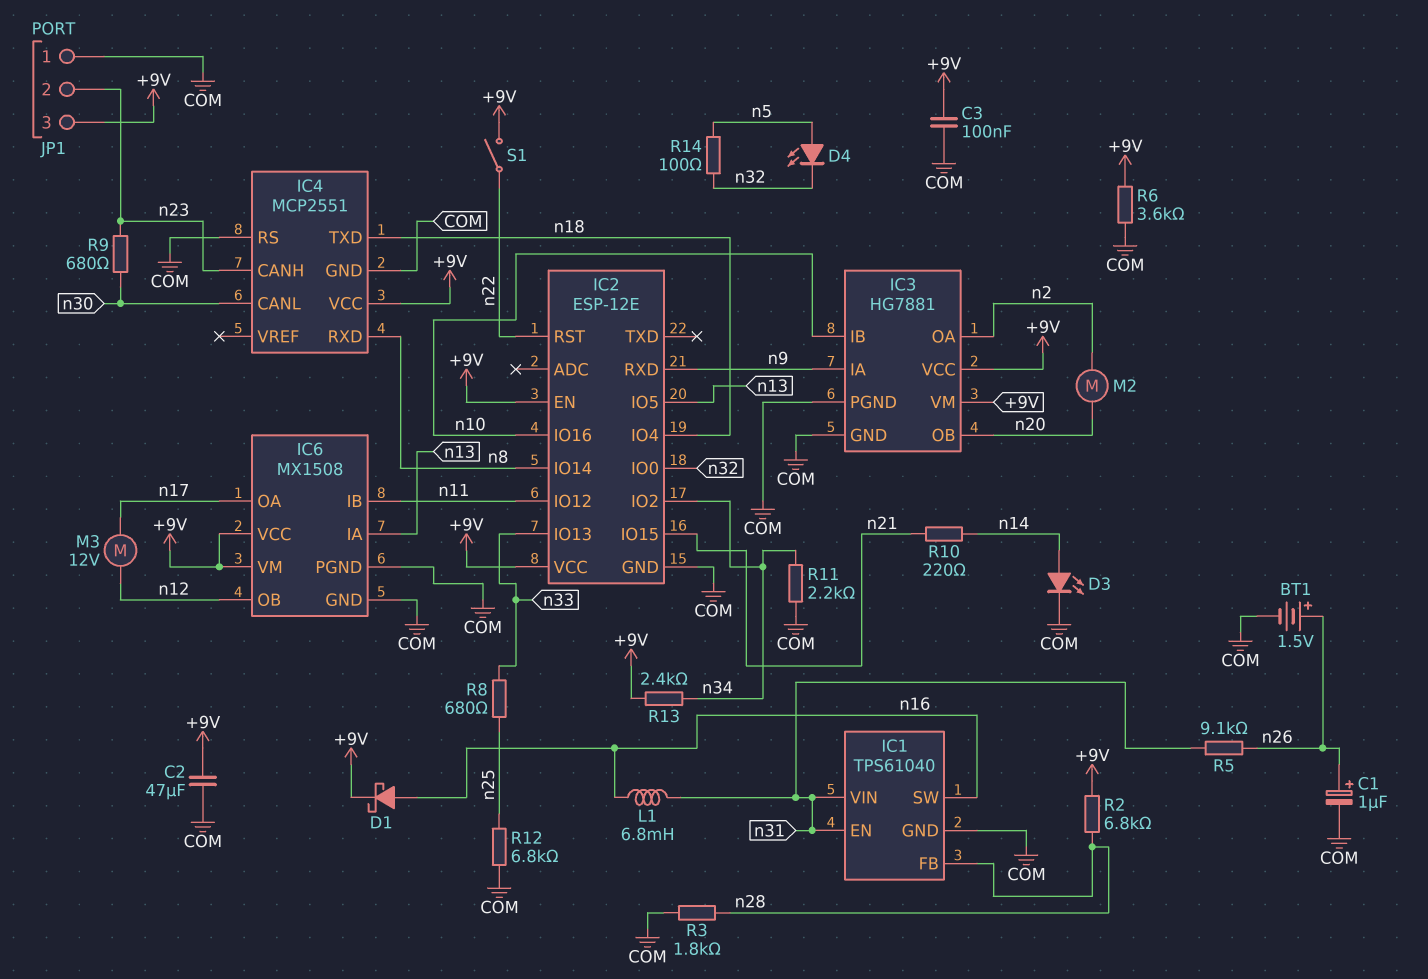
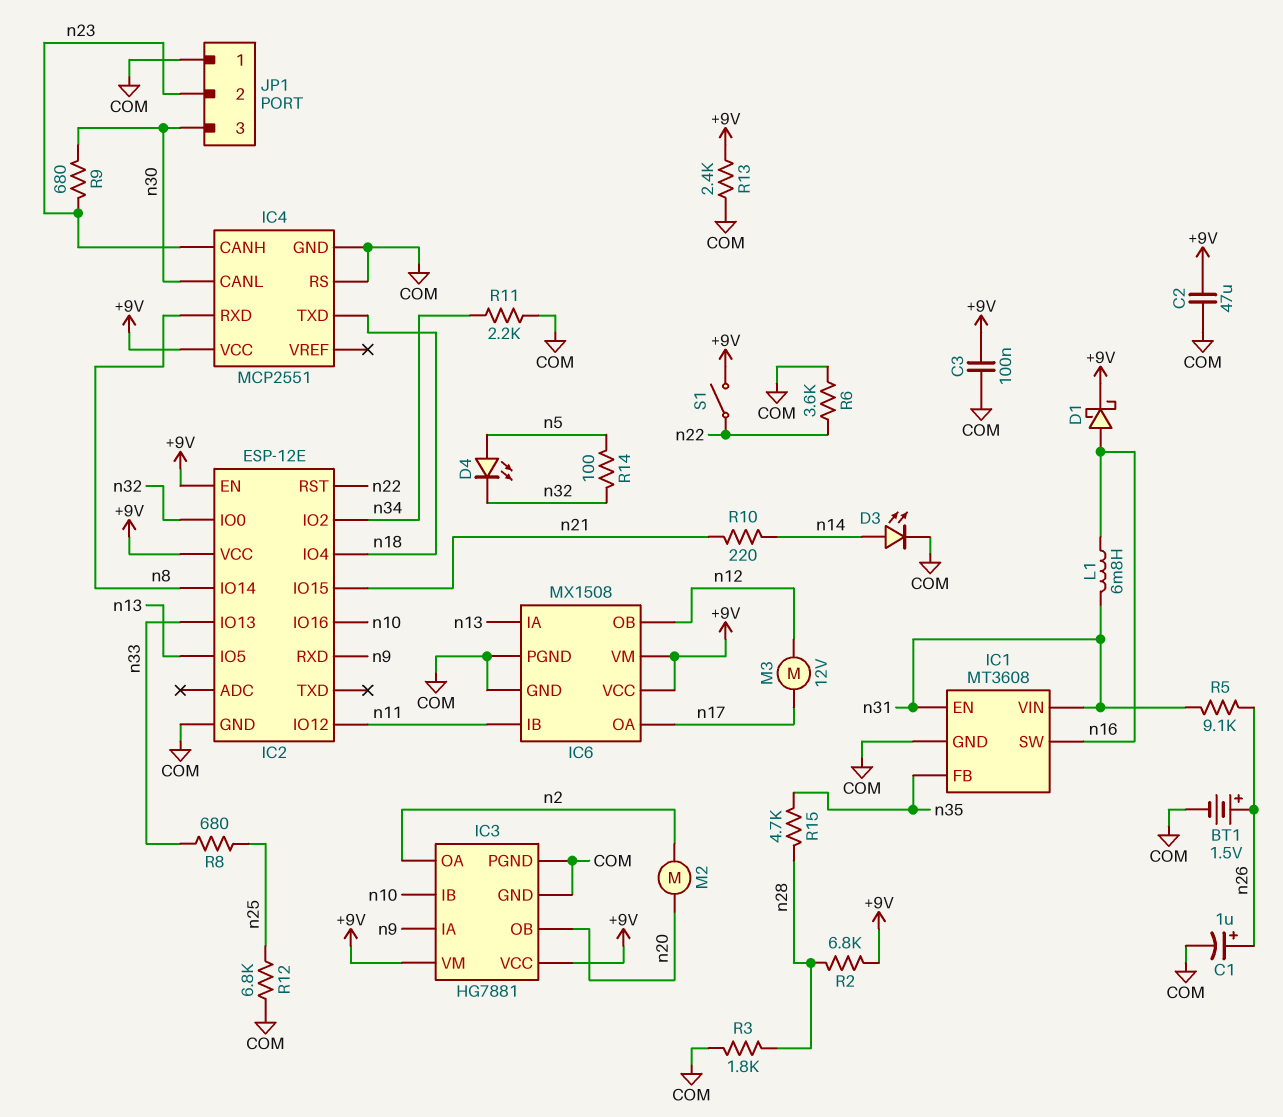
IC1: TPS61040 -> MT3608
IC1 pin FB: n28 -> n35
JP1 pin 3: +9V -> n30
R6: 3.6k (+9V, COM) -> 3.6k (COM, n22)
R13: 2.4k (+9V, n34) -> 2.4k (+9V, COM)
R15: none -> 4.7k (n28, n35)

